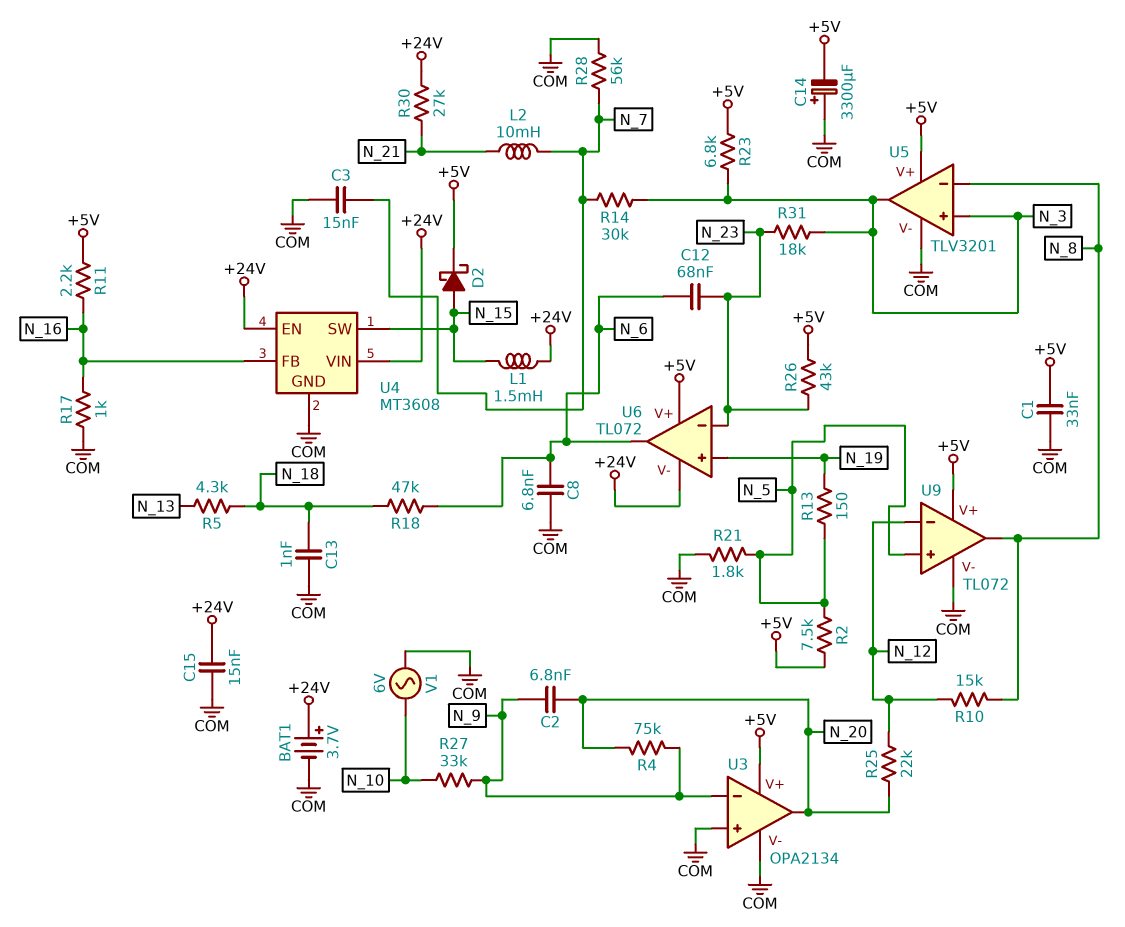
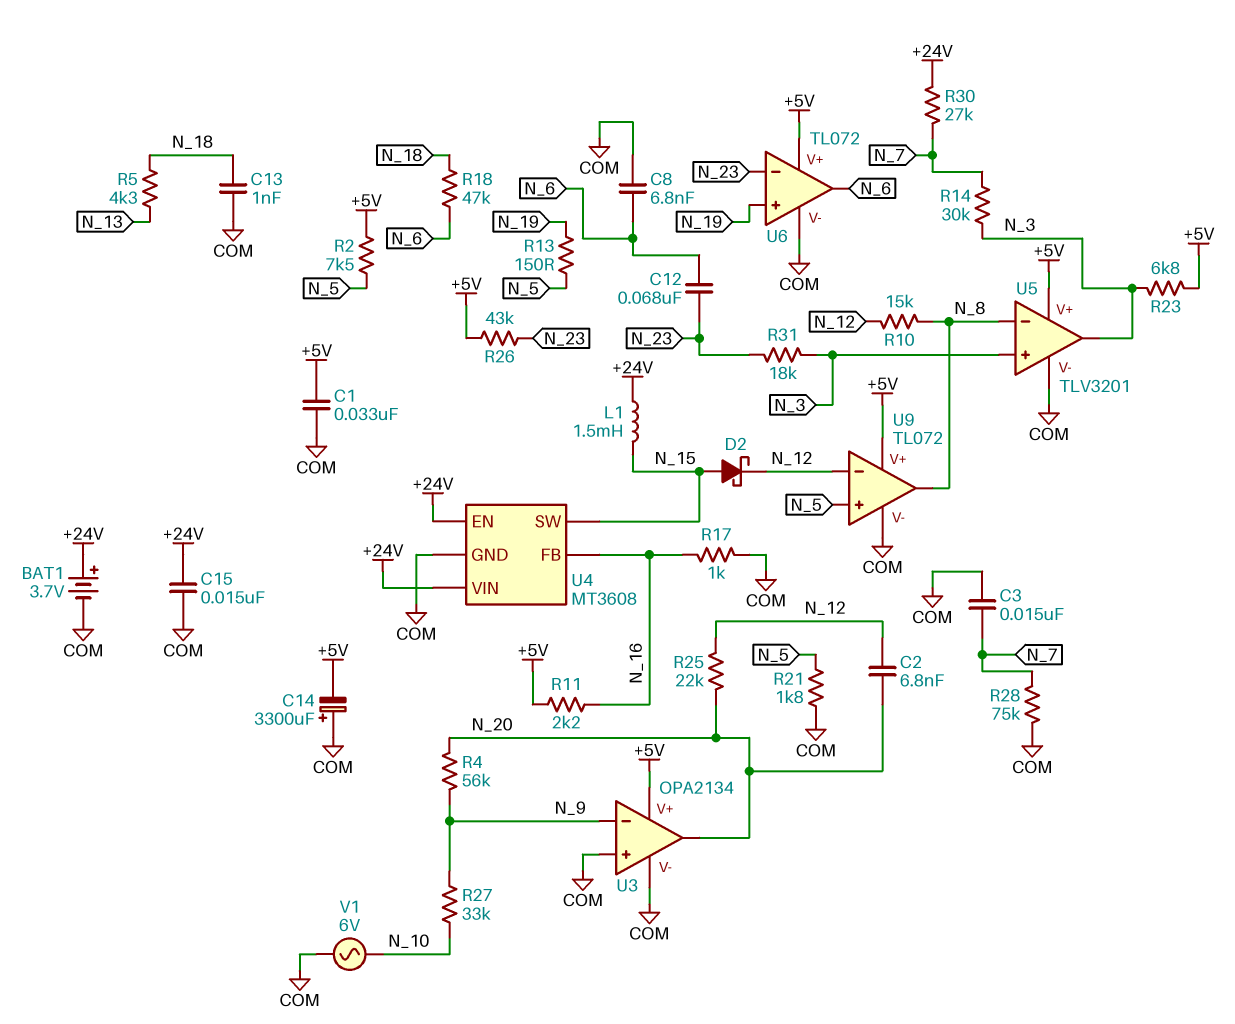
C2: 6.8nF (N_9, N_20) -> 6.8nF (N_12, N_20)
D2: schottky (A N_15, K +5V) -> schottky (A N_15, K N_12)
L2: 10mH (N_7, N_21) -> none
R4: 75k (N_9, N_20) -> 56k (N_9, N_20)
R28: 56k (COM, N_7) -> 75k (COM, N_7)
R30: 27k (+24V, N_21) -> 27k (+24V, N_7)
U6 pin V-: +24V -> COM

